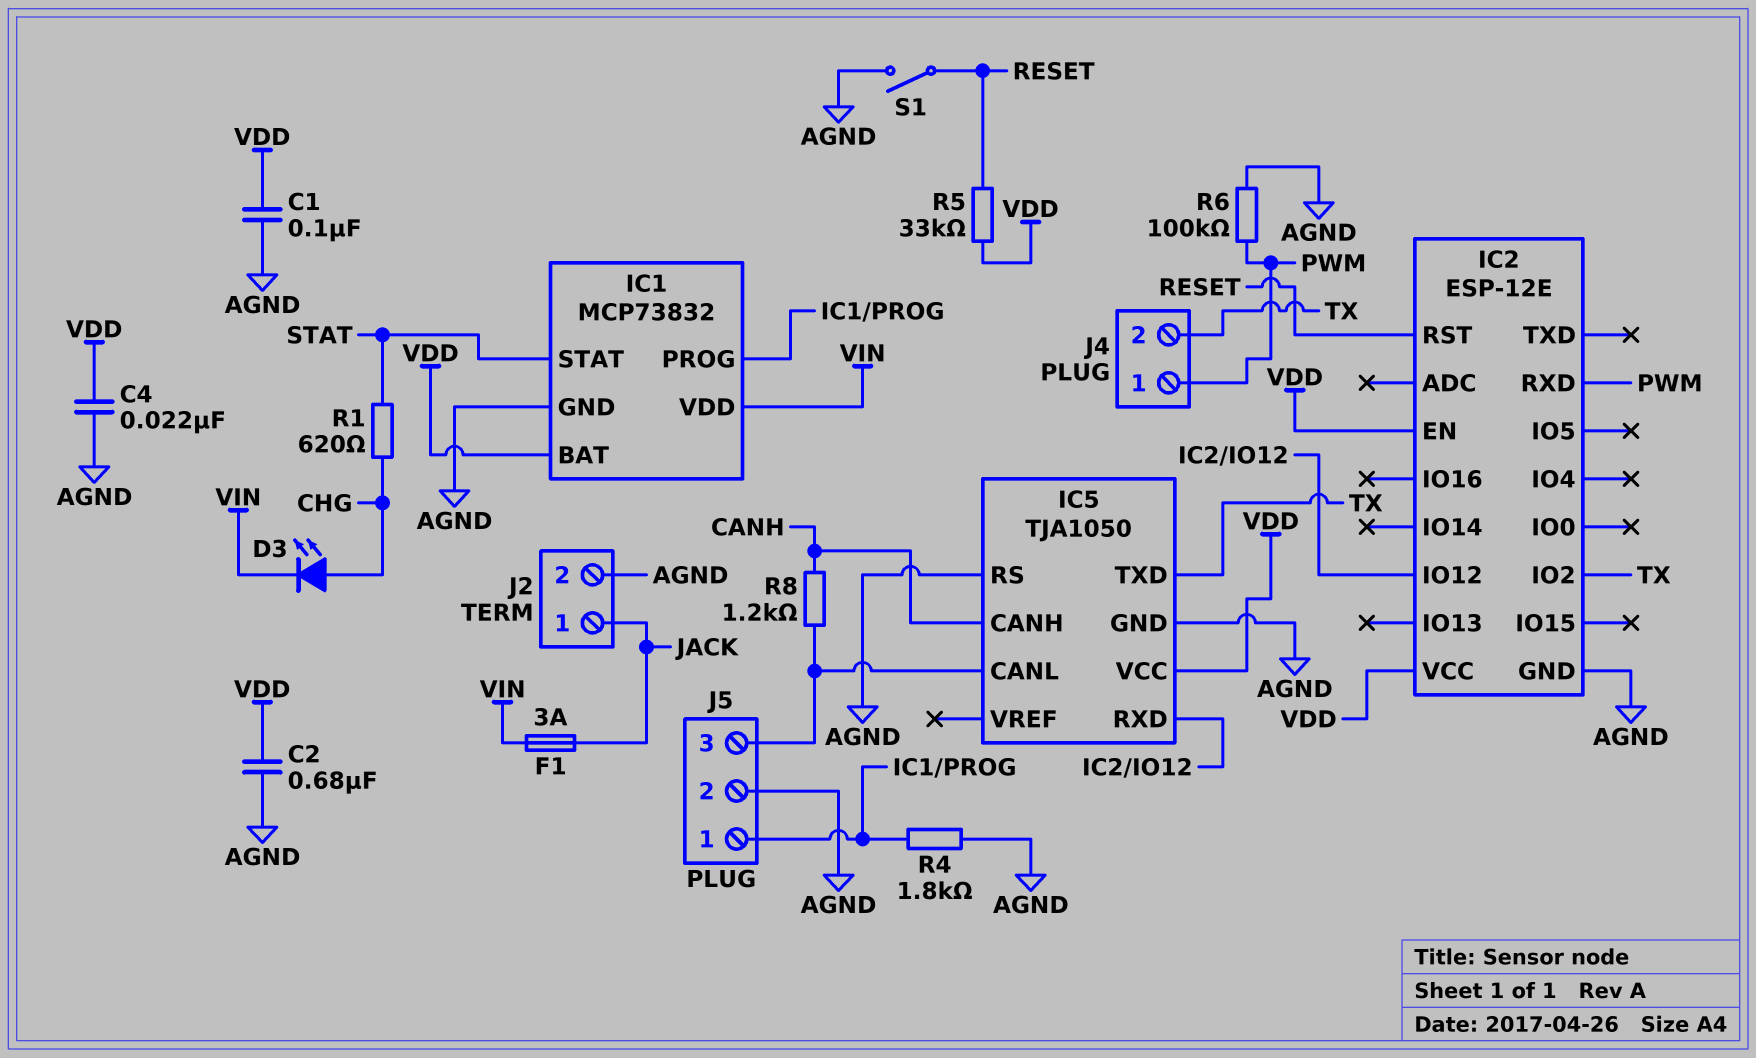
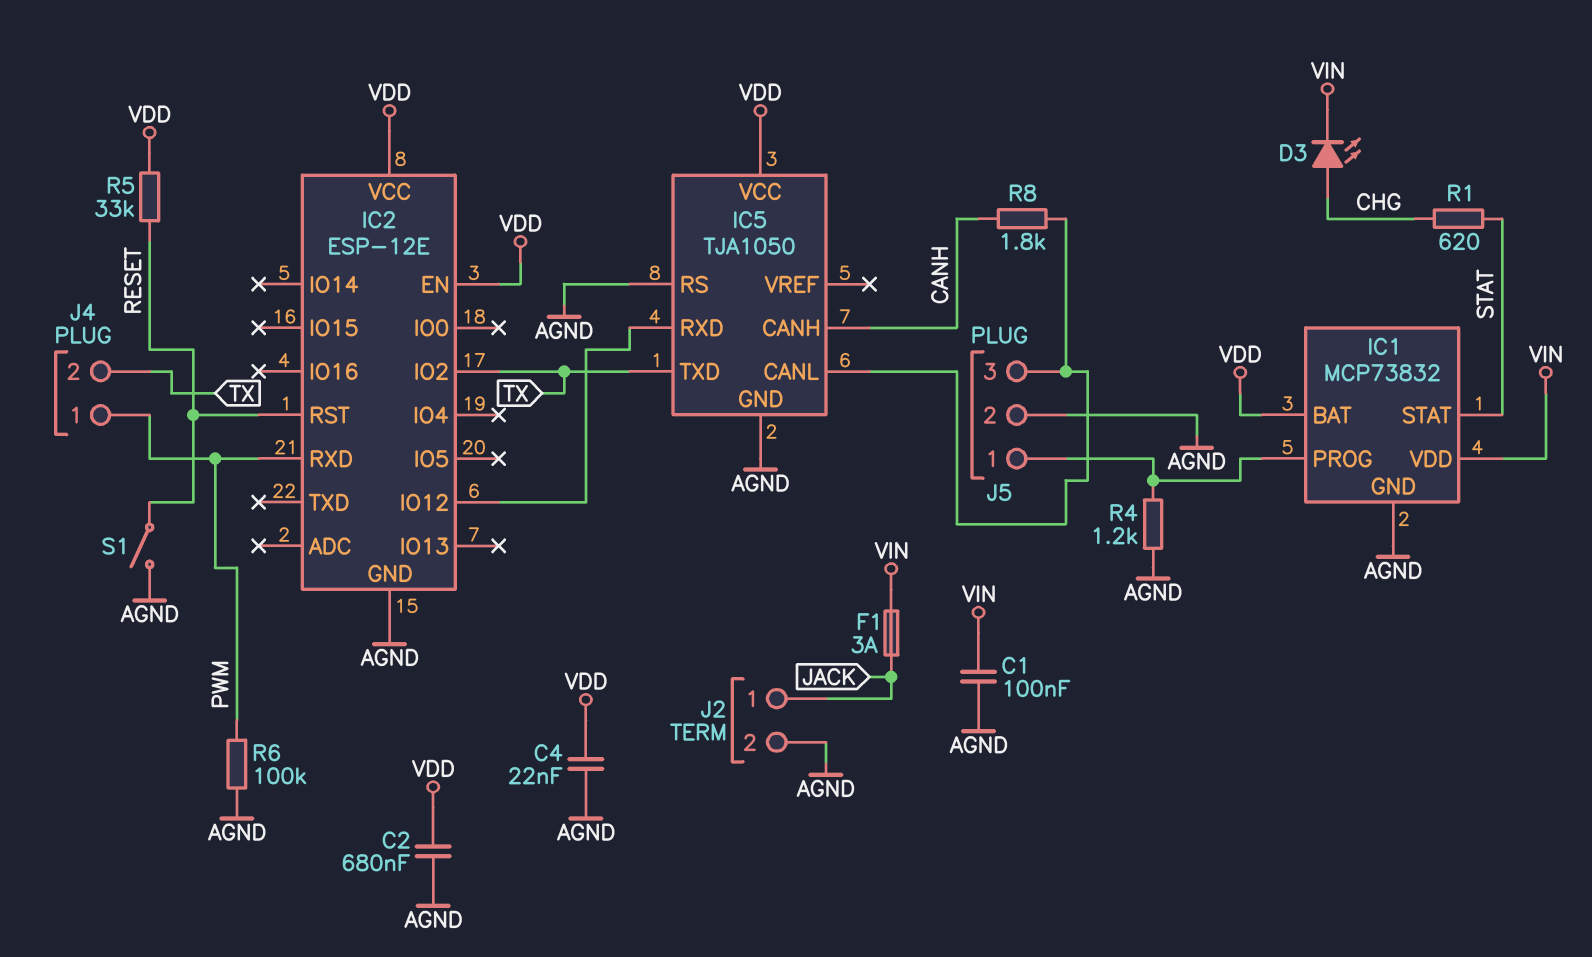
C1: 100nF (AGND, VDD) -> 100nF (AGND, VIN)
R4: 1.8k (AGND, IC1/PROG) -> 1.2k (AGND, IC1/PROG)
R8: 1.2k (CANH, IC5/CANL) -> 1.8k (CANH, IC5/CANL)

